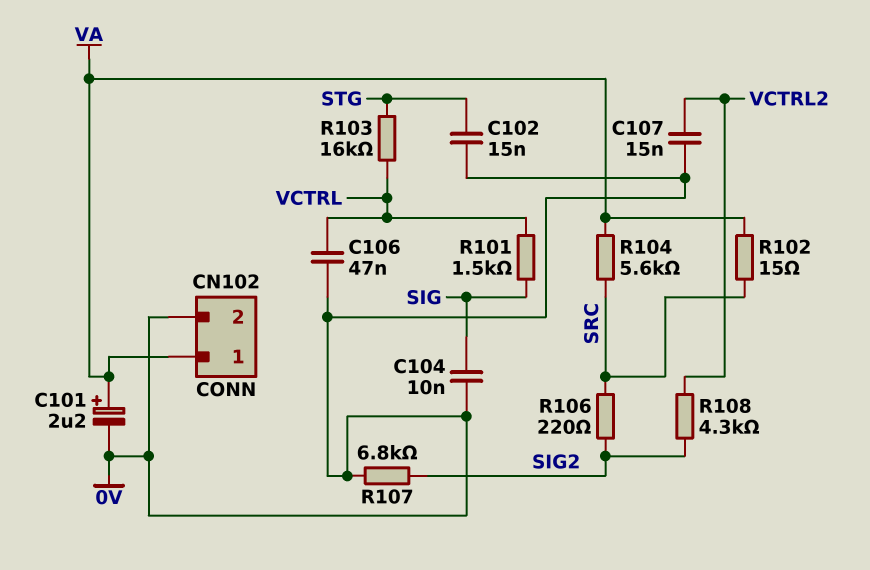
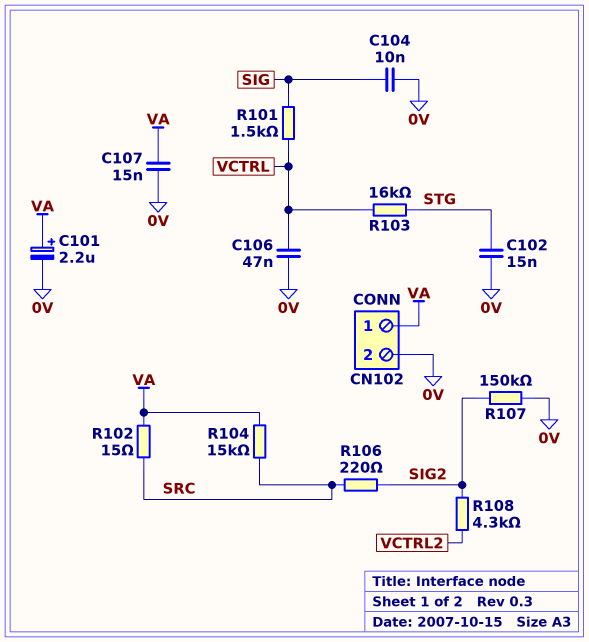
C107: 15nF (0V, VCTRL2) -> 15nF (0V, VA)
R104: 5.6k (SRC, VA) -> 15k (SRC, VA)
R107: 6.8k (0V, SIG2) -> 150k (0V, SIG2)

